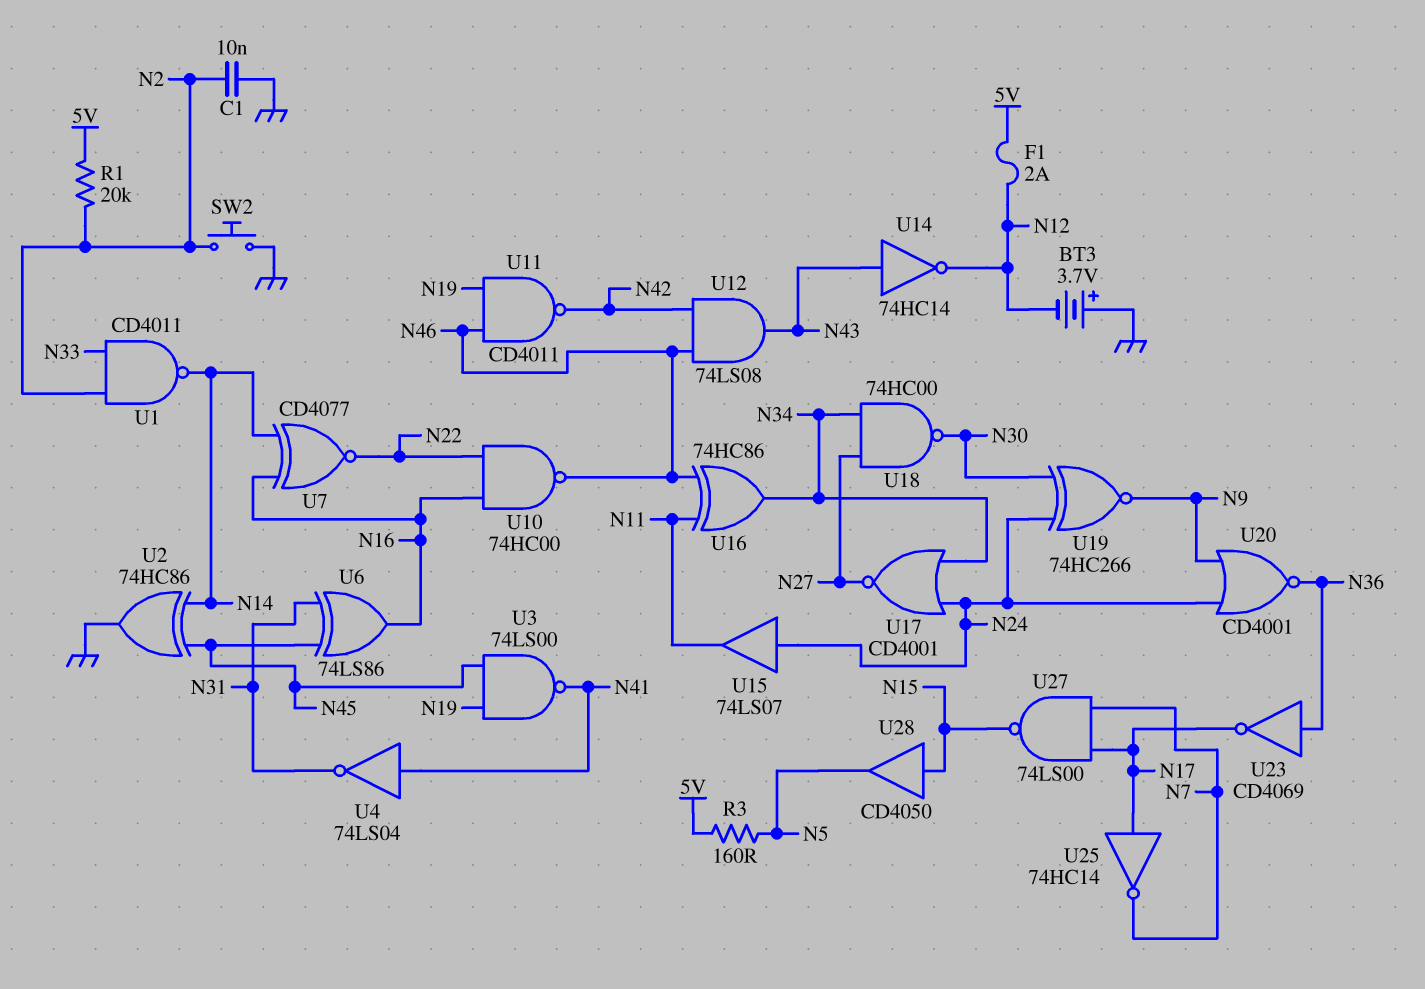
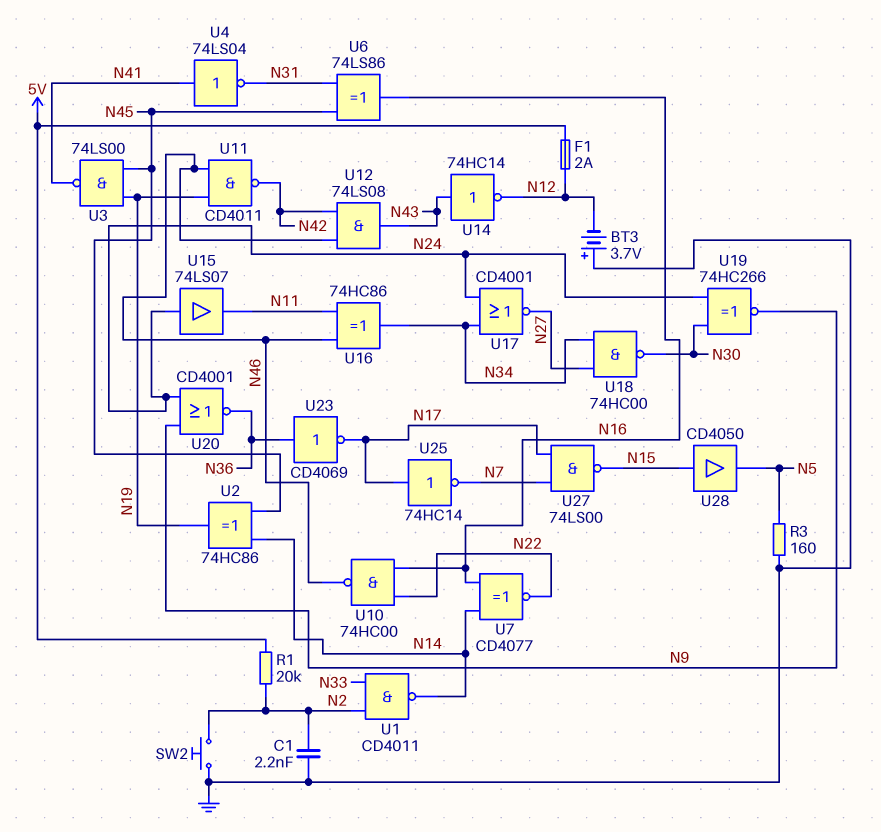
C1: 10nF (GND, N2) -> 2.2nF (GND, N2)
R3: 160 (5V, N5) -> 160 (GND, N5)
U2: XOR 74HC86 (in N14, in N45, out GND) -> XOR 74HC86 (in N14, in N45, out N19)

